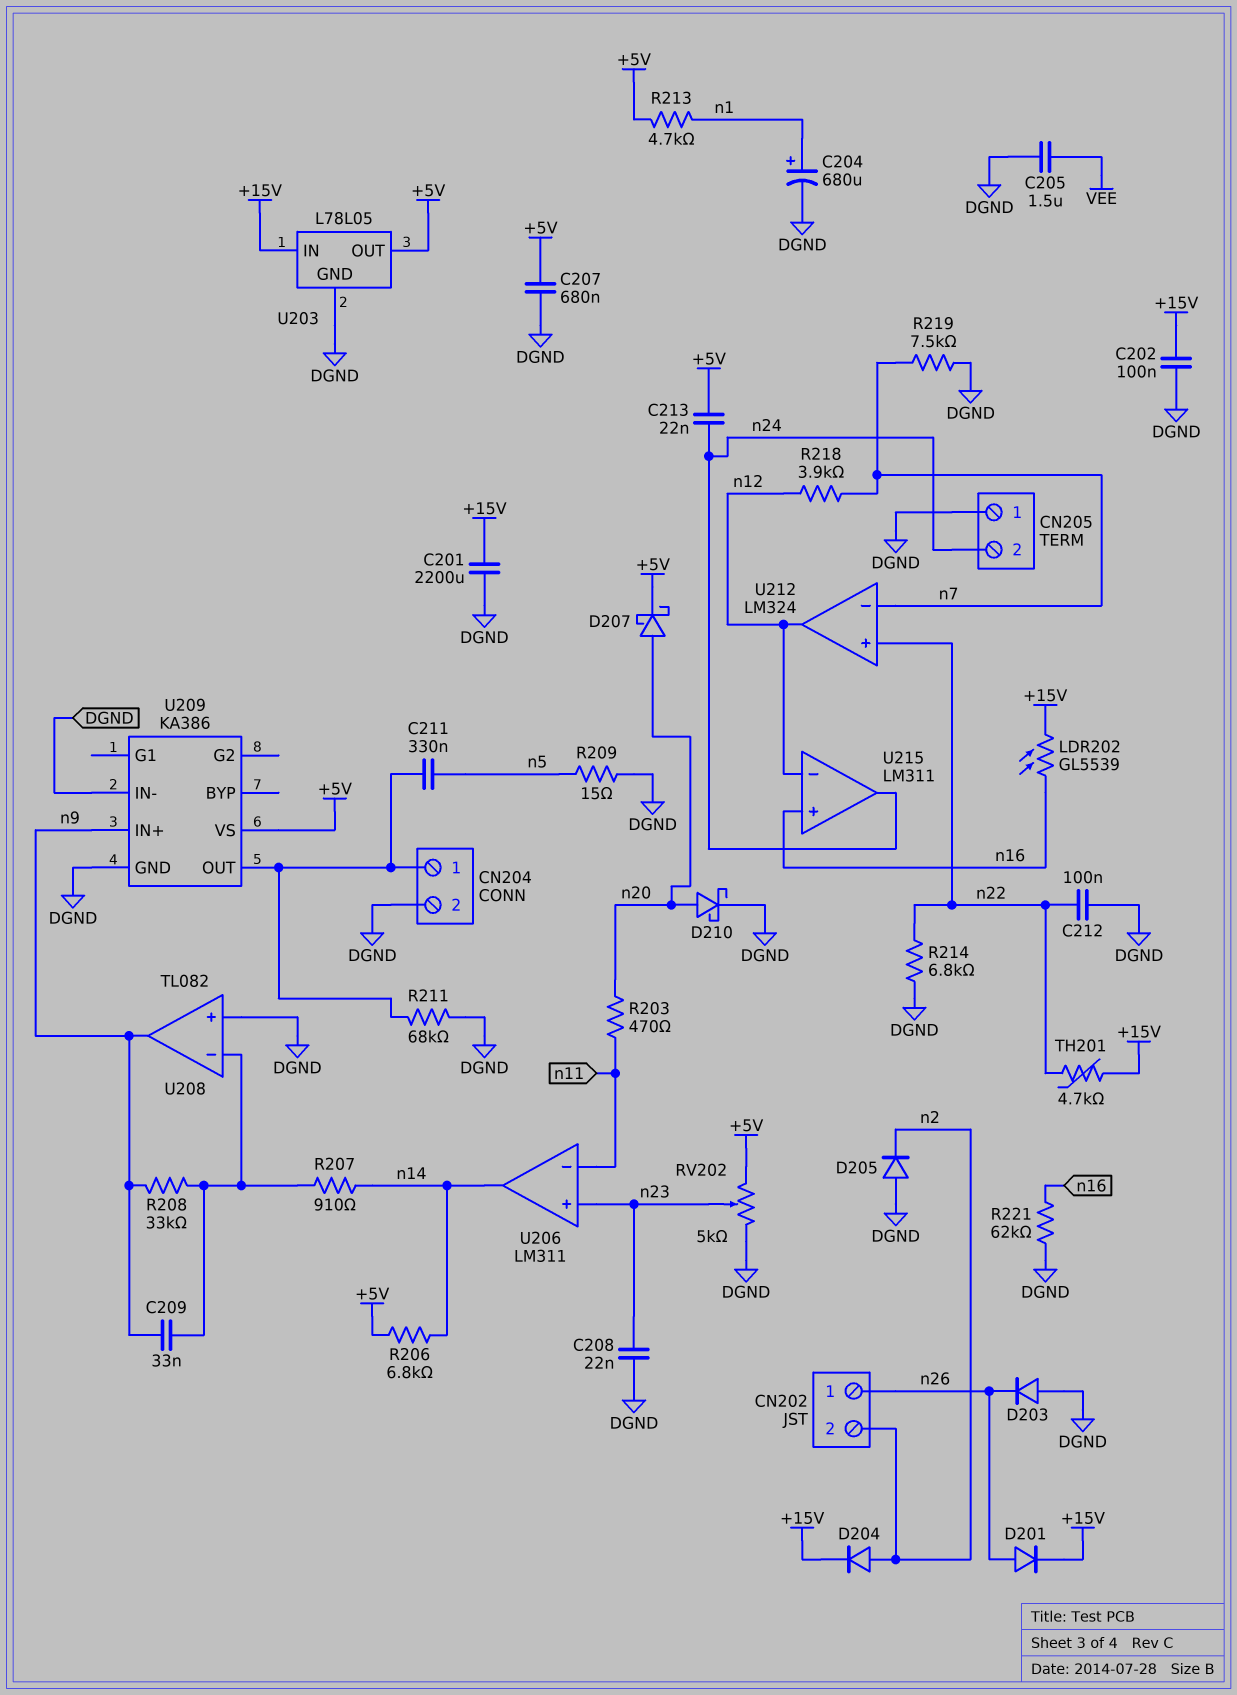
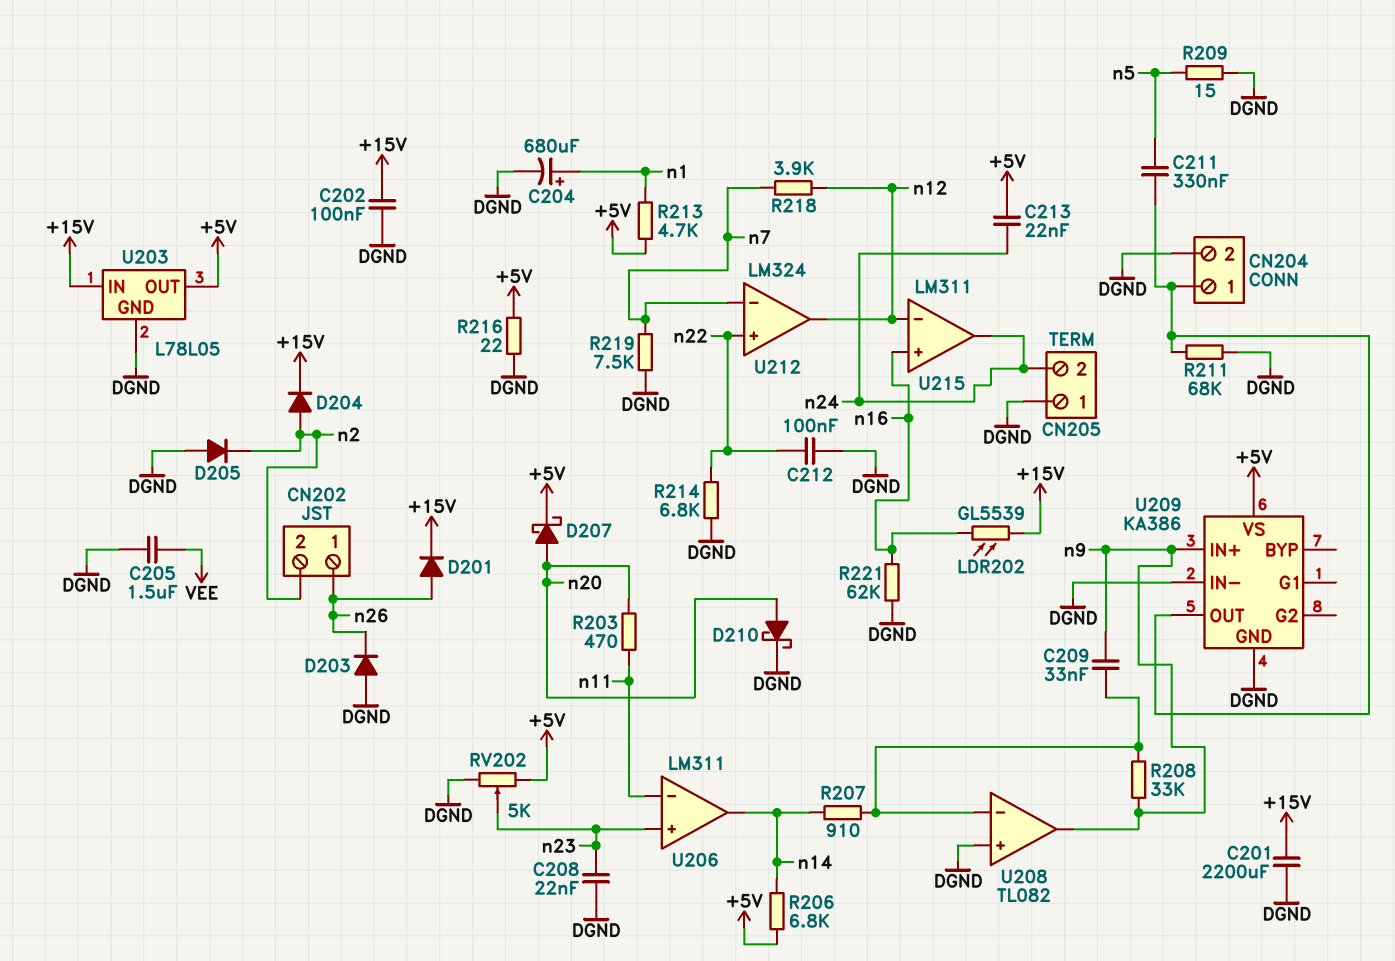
C207: 680nF (+5V, DGND) -> none
R216: none -> 22 (+5V, DGND)
TH201: 4.7k (+15V, n22) -> none

